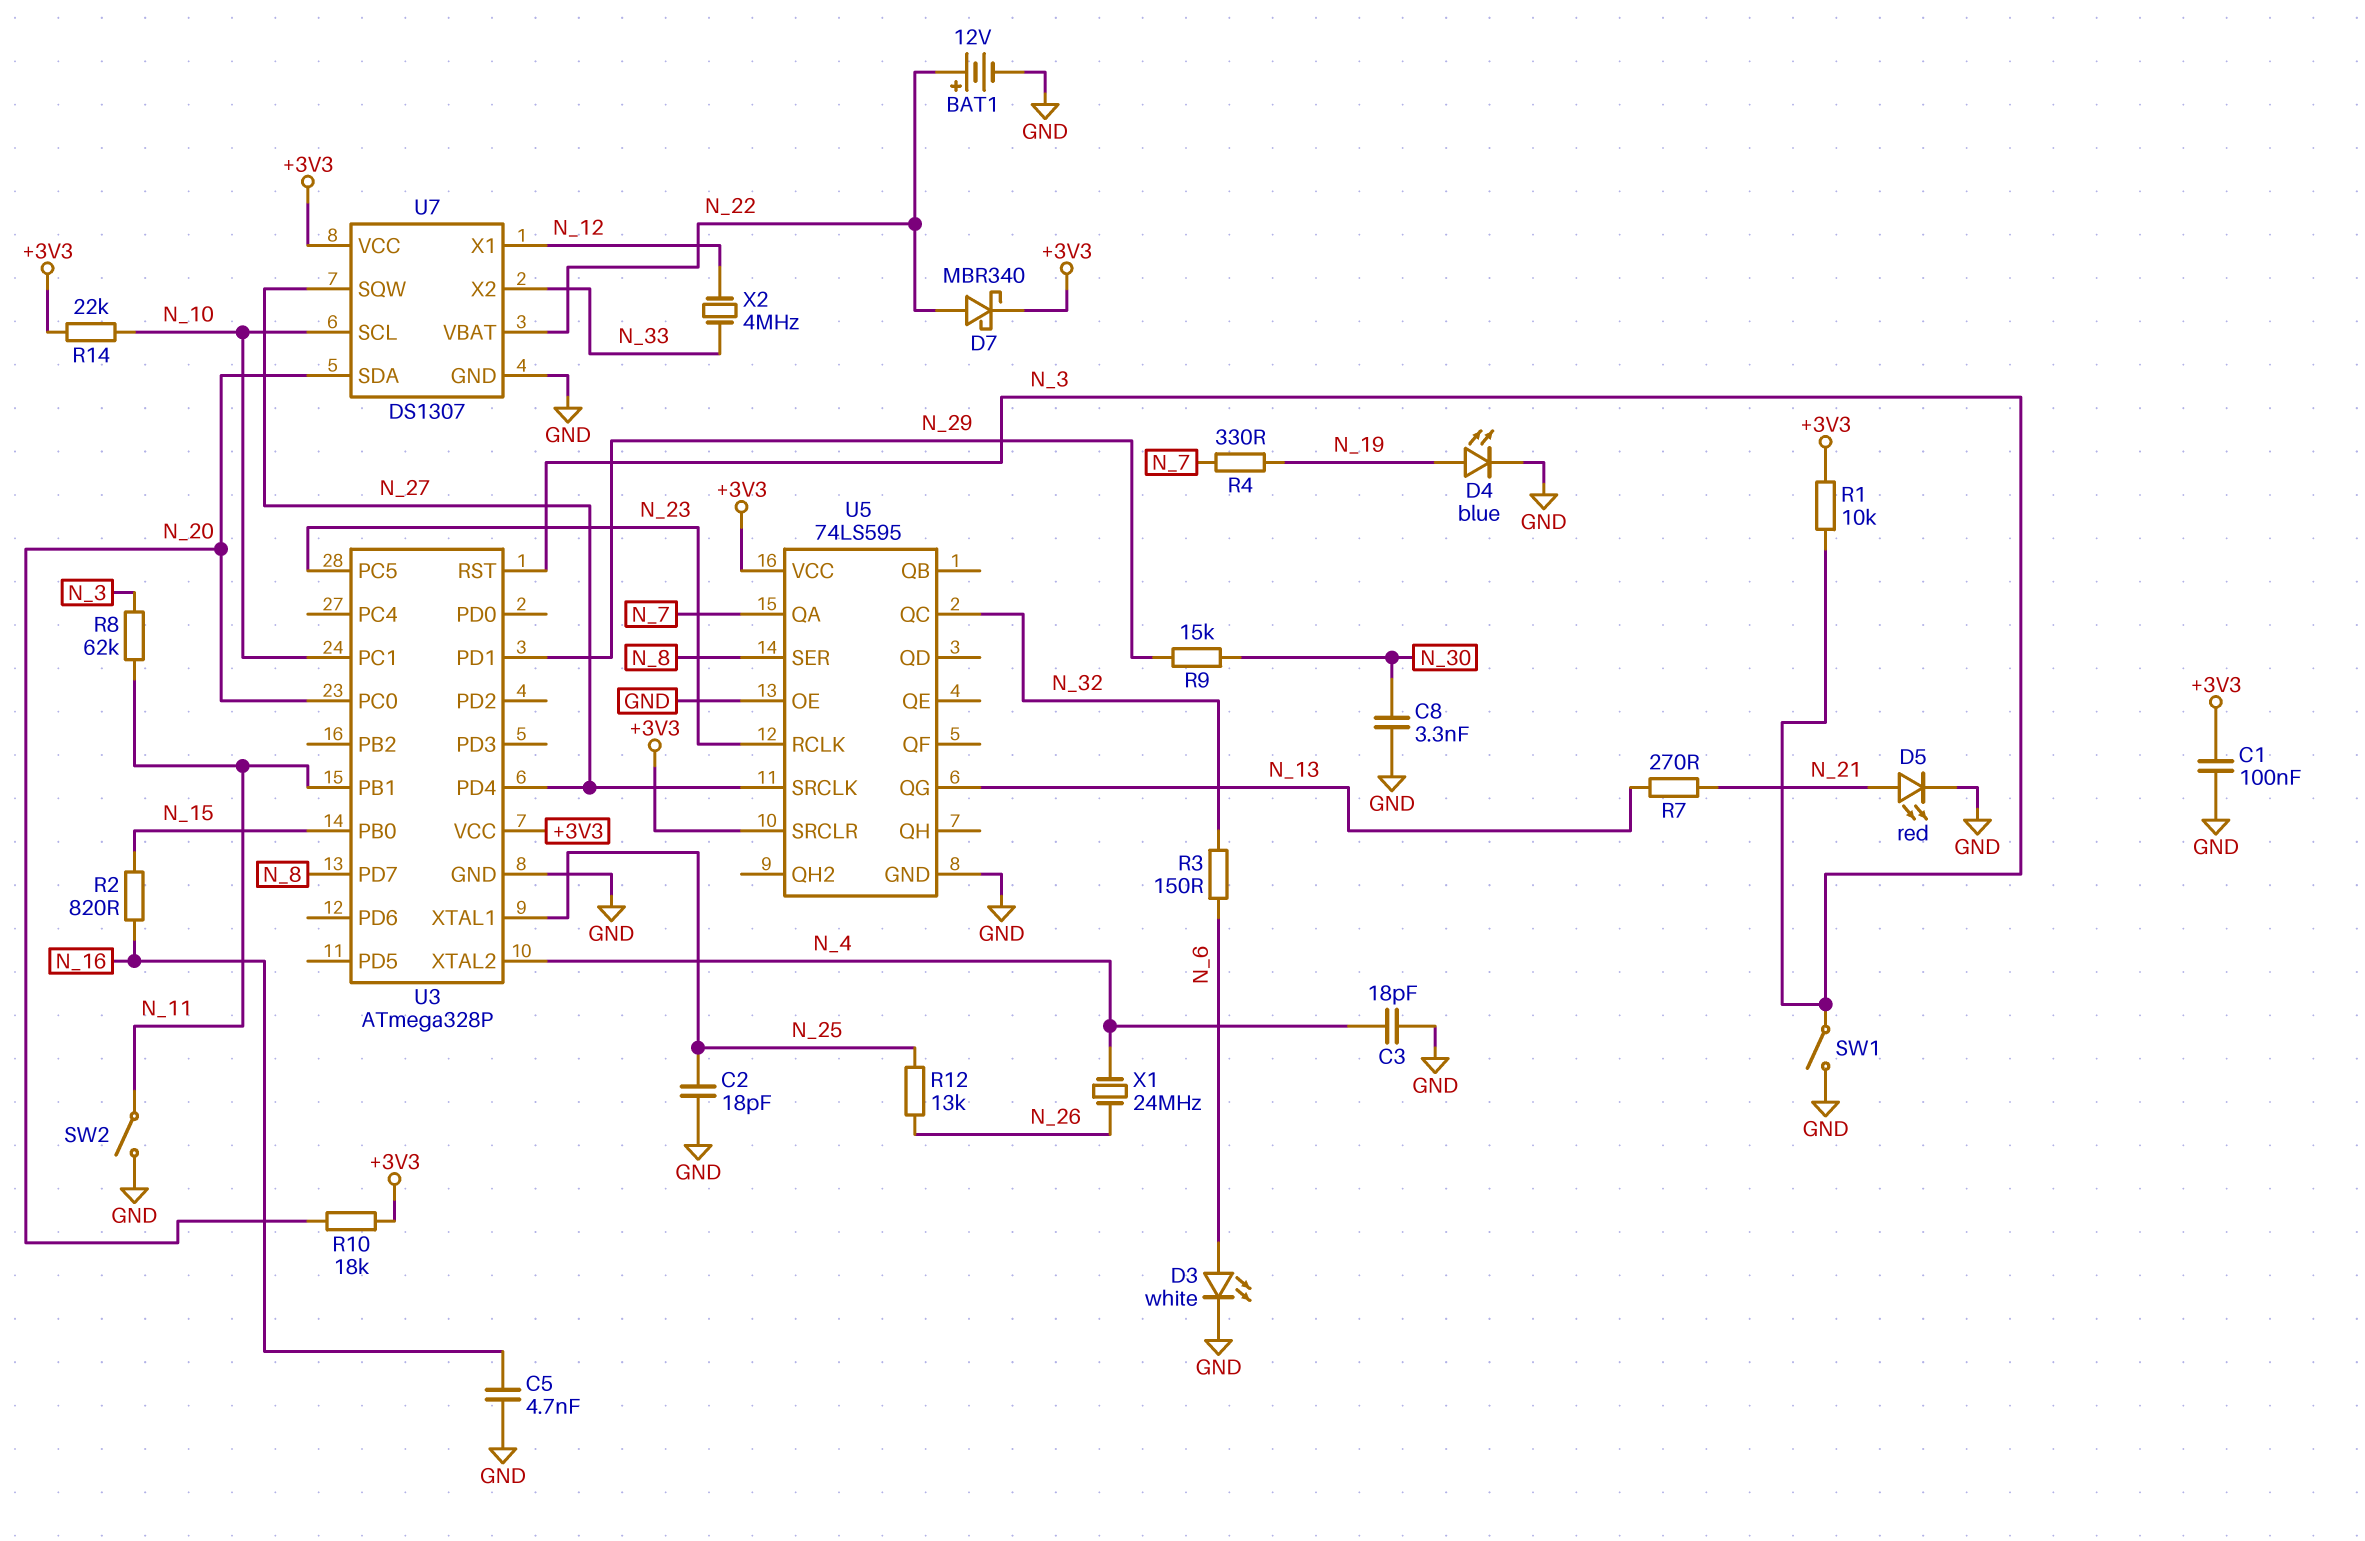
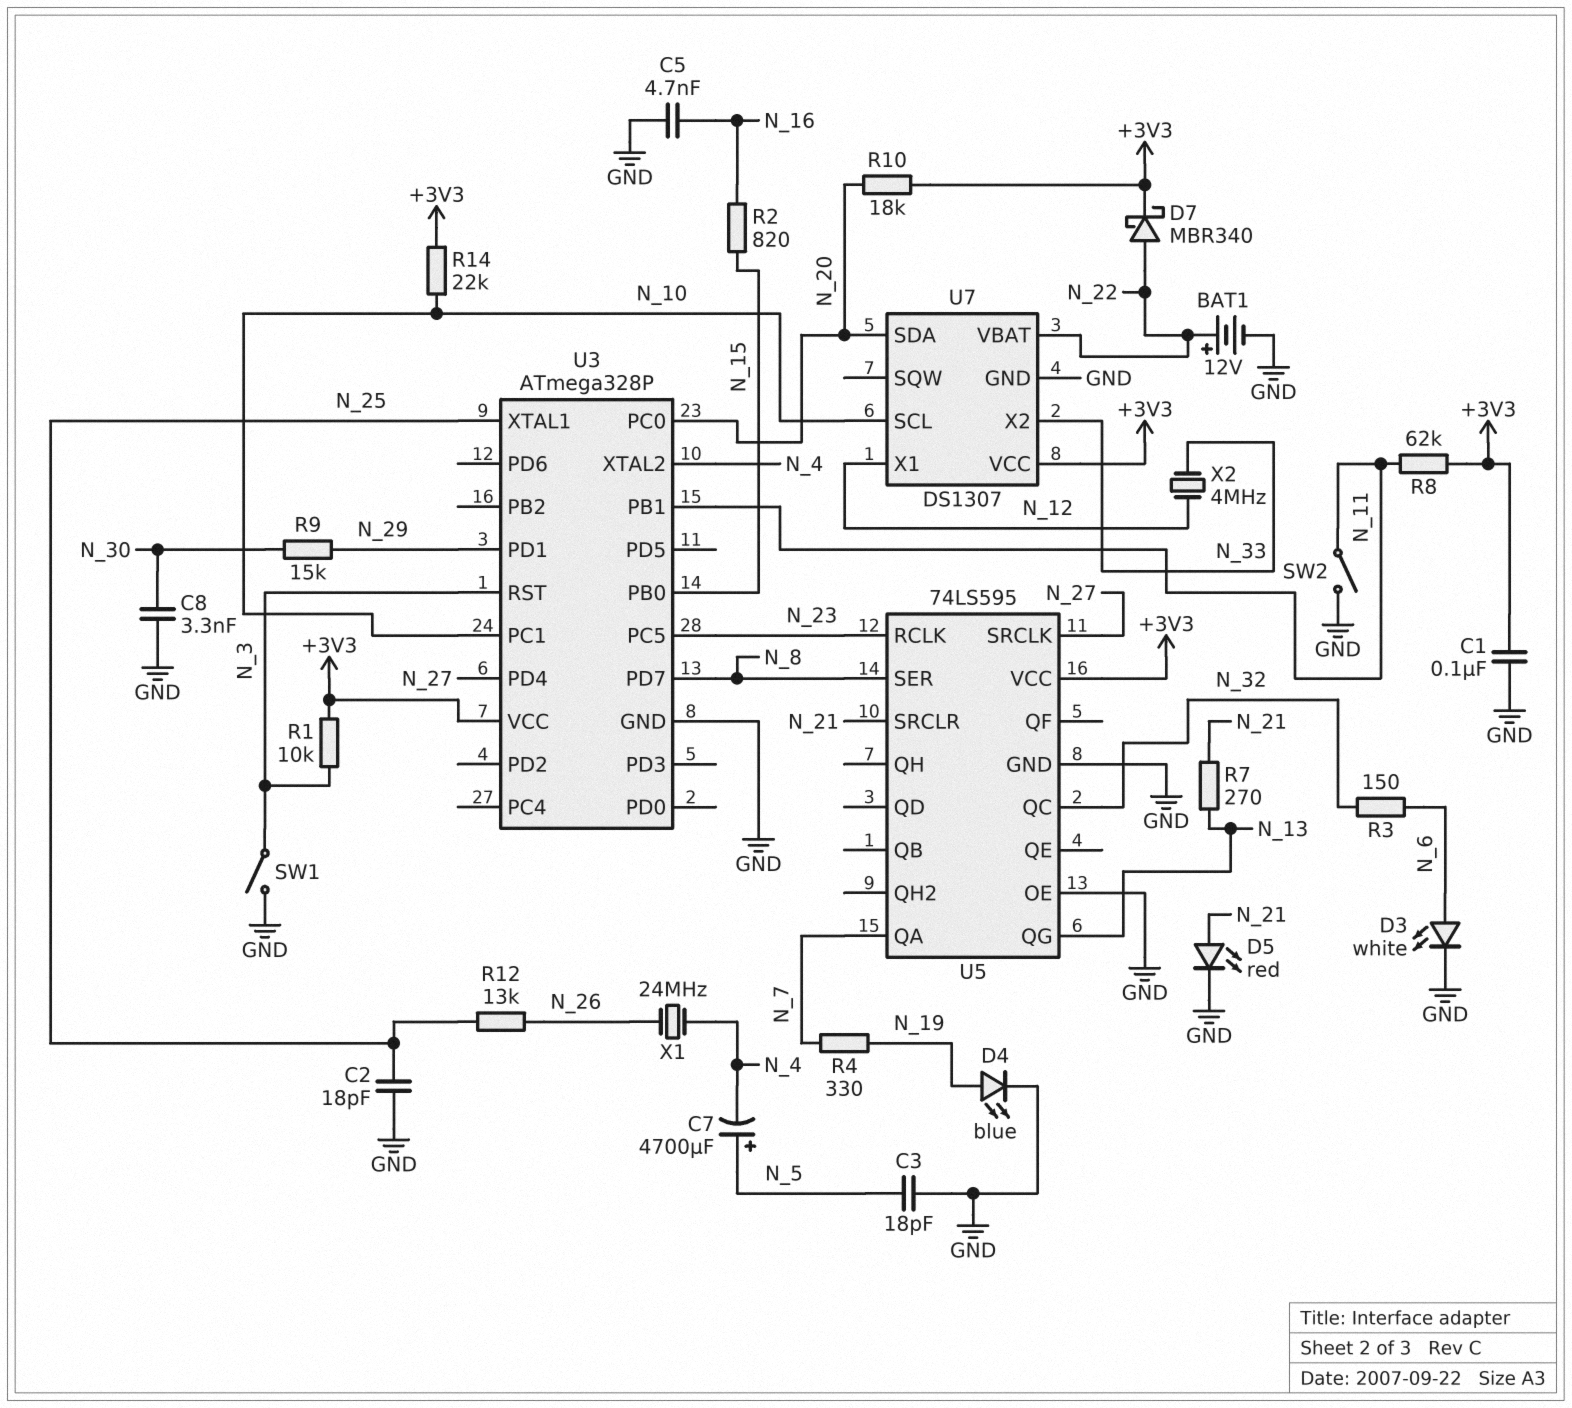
C3: 18pF (GND, N_4) -> 18pF (GND, N_5)
C7: none -> 4700uF (plus N_5, minus N_4)
R8: 62k (N_3, N_11) -> 62k (+3V3, N_11)
U5 pin SRCLR: +3V3 -> N_21
U7 pin SQW: N_27 -> none

